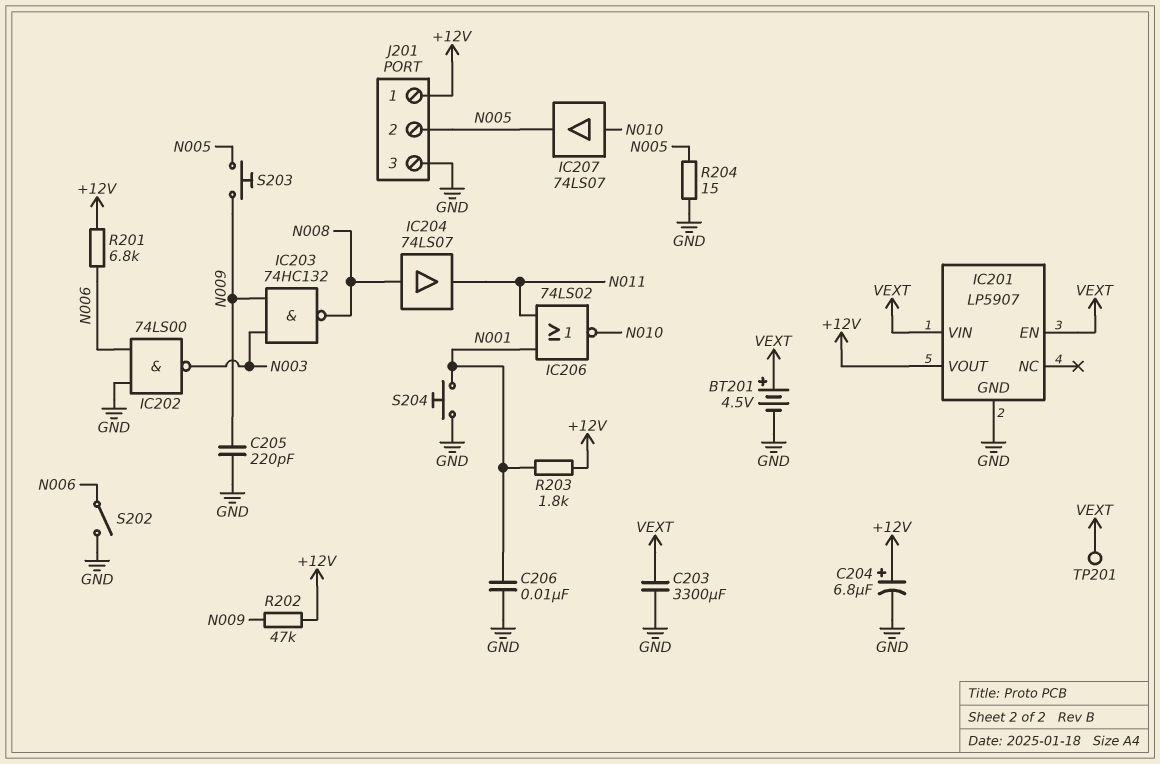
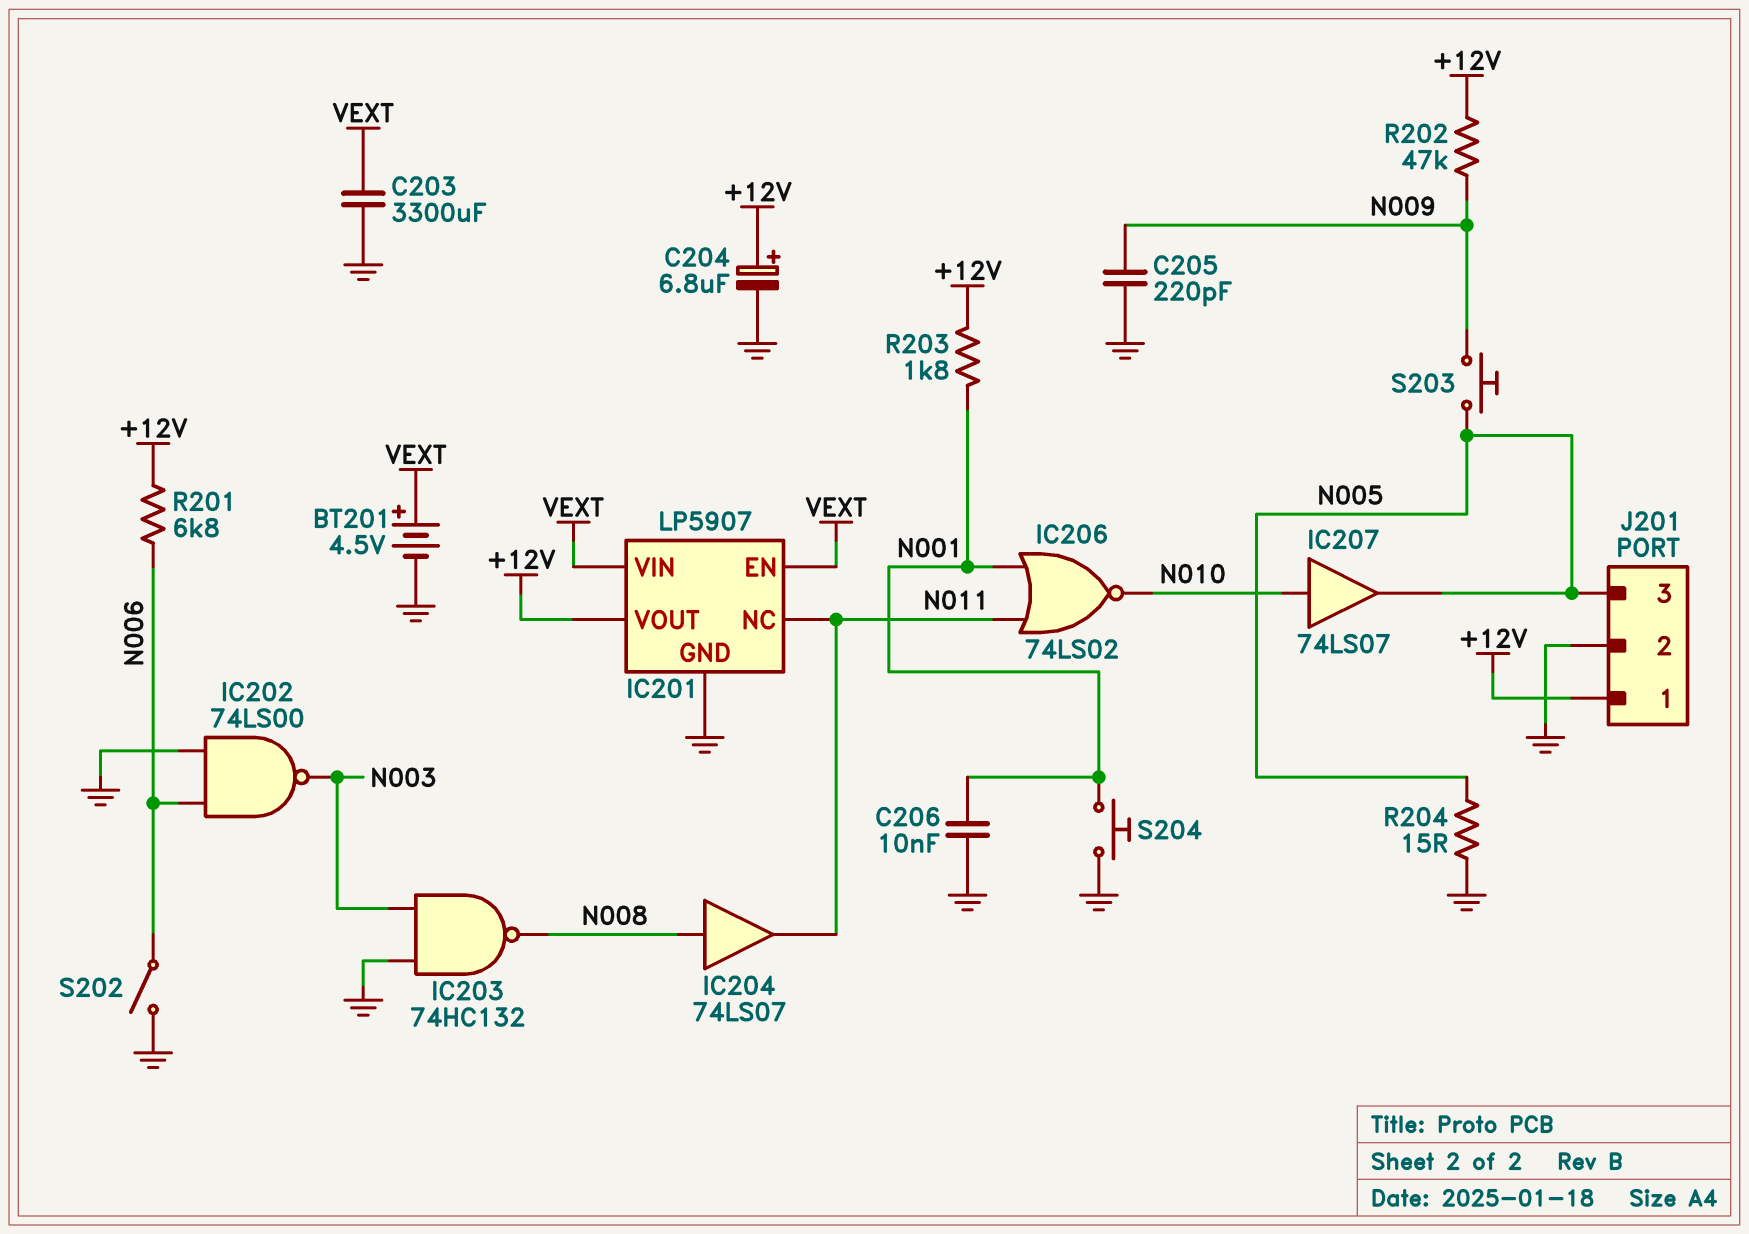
IC201 pin NC: none -> N011
IC203: NAND 74HC132 (in N003, in N009, out N008) -> NAND 74HC132 (in GND, in N003, out N008)
J201 pin 2: N005 -> GND
J201 pin 3: GND -> N005
TP201: test point (VEXT) -> none

